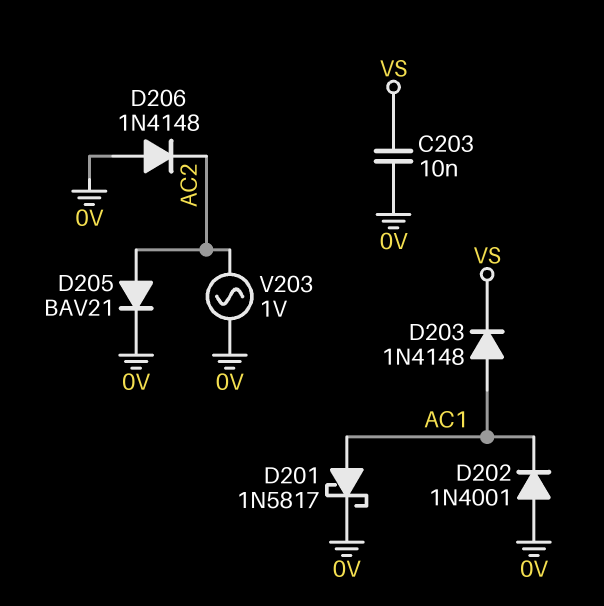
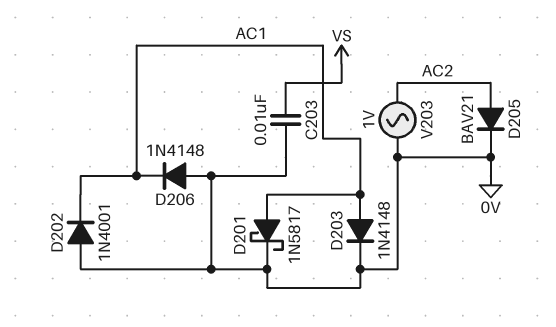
D203: diode 1N4148 (A AC1, K VS) -> diode 1N4148 (A AC1, K 0V)
D206: diode 1N4148 (A 0V, K AC2) -> diode 1N4148 (A 0V, K AC1)

